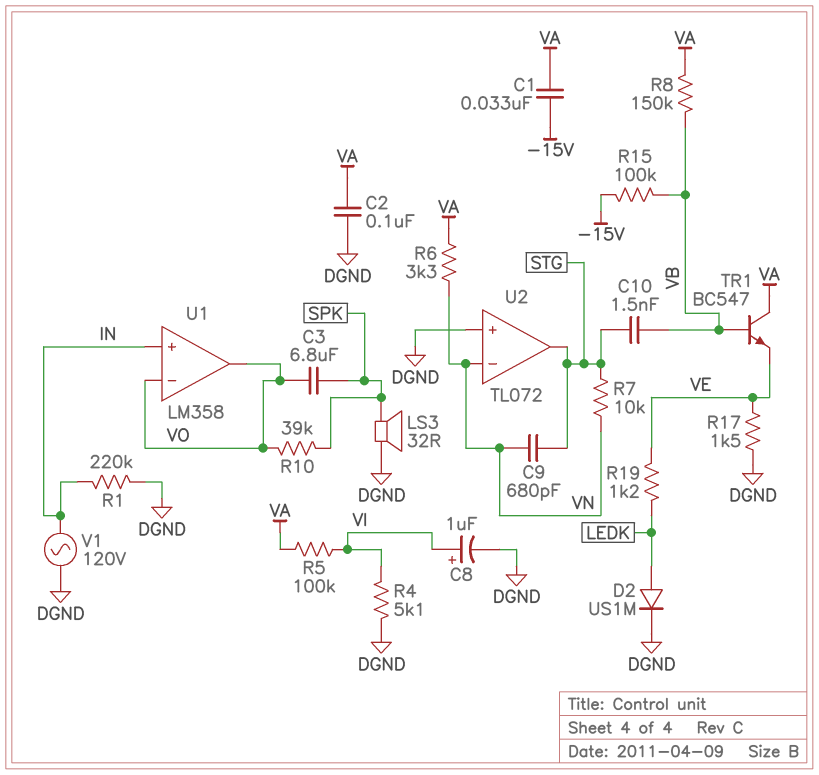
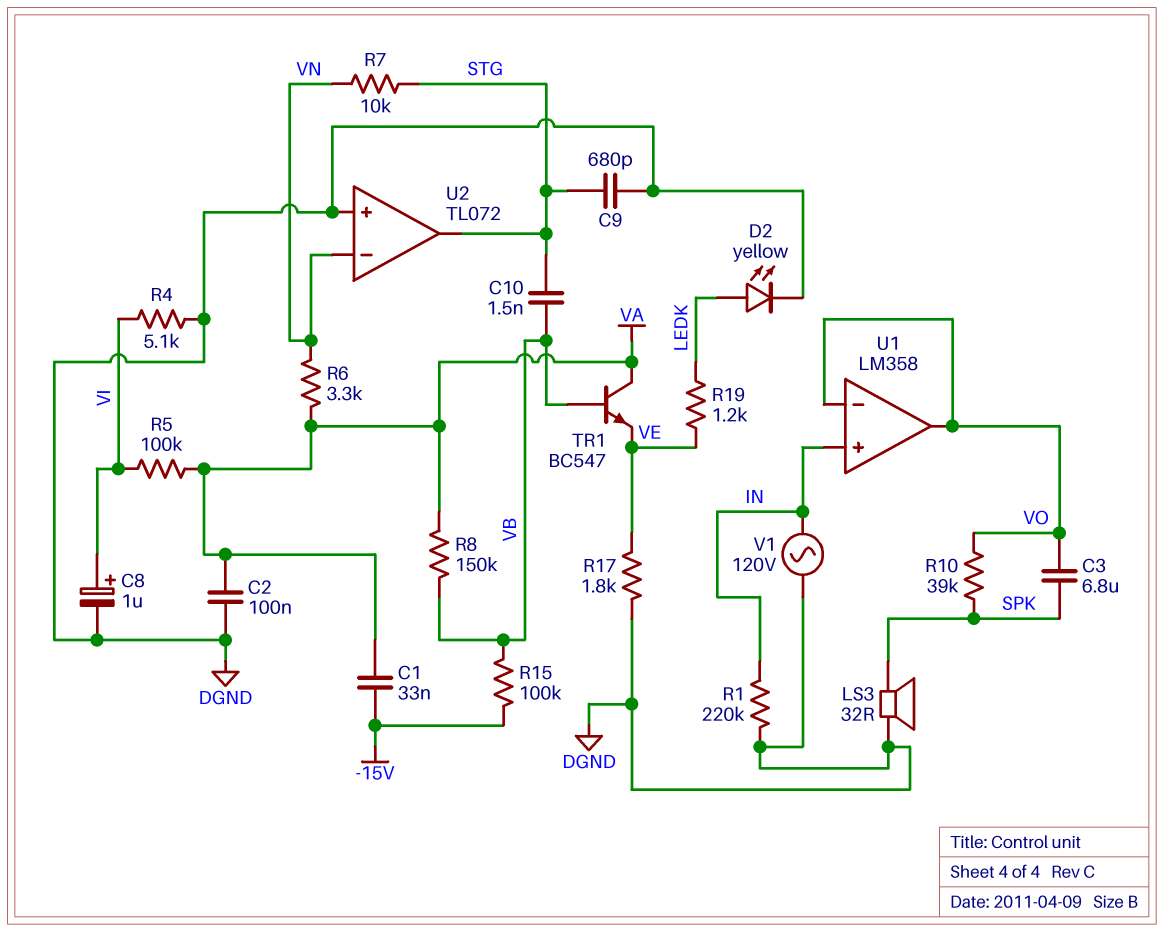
C9: 680pF (STG, VN) -> 680pF (DGND, STG)
D2: diode US1M (A LEDK, K DGND) -> LED yellow (A LEDK, K DGND)
R17: 1.5k (DGND, VE) -> 1.8k (DGND, VE)

